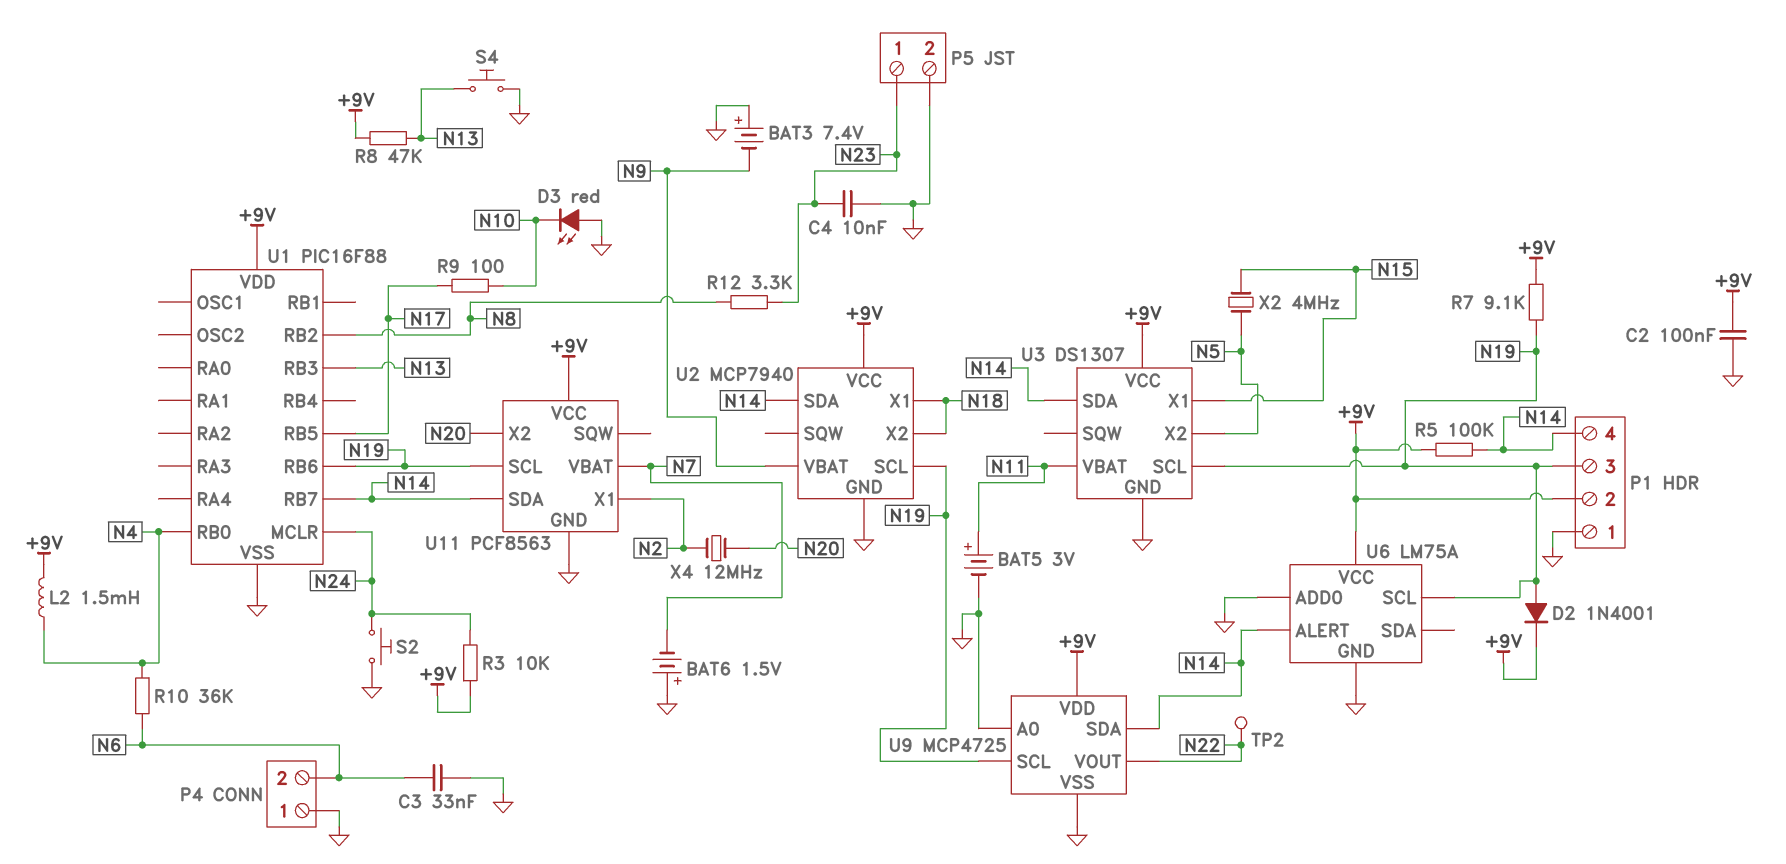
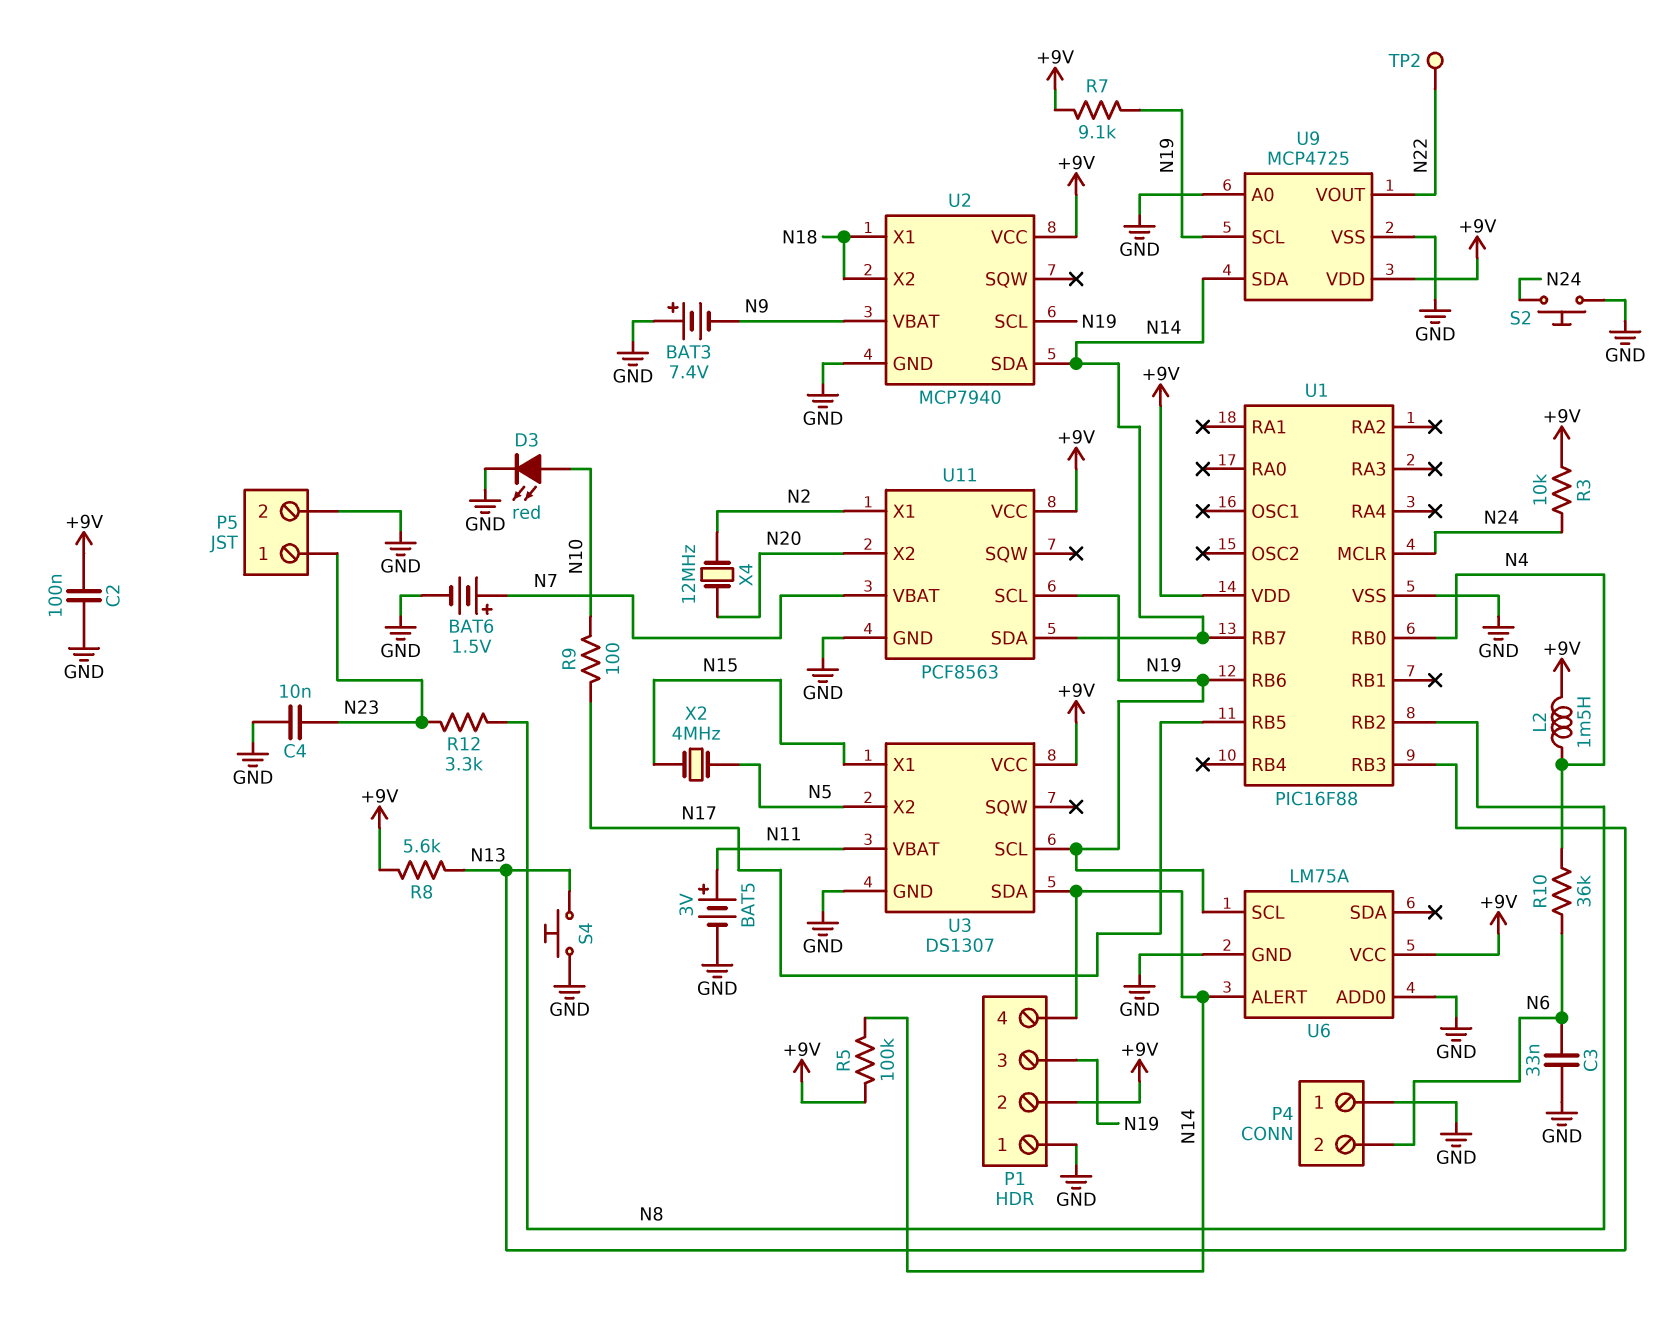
BAT6: 1.5V (plus GND, minus N7) -> 1.5V (plus N7, minus GND)
D2: diode 1N4001 (A N19, K +9V) -> none
D3: LED red (A GND, K N10) -> LED red (A N10, K GND)
R8: 47k (+9V, N13) -> 5.6k (+9V, N13)

